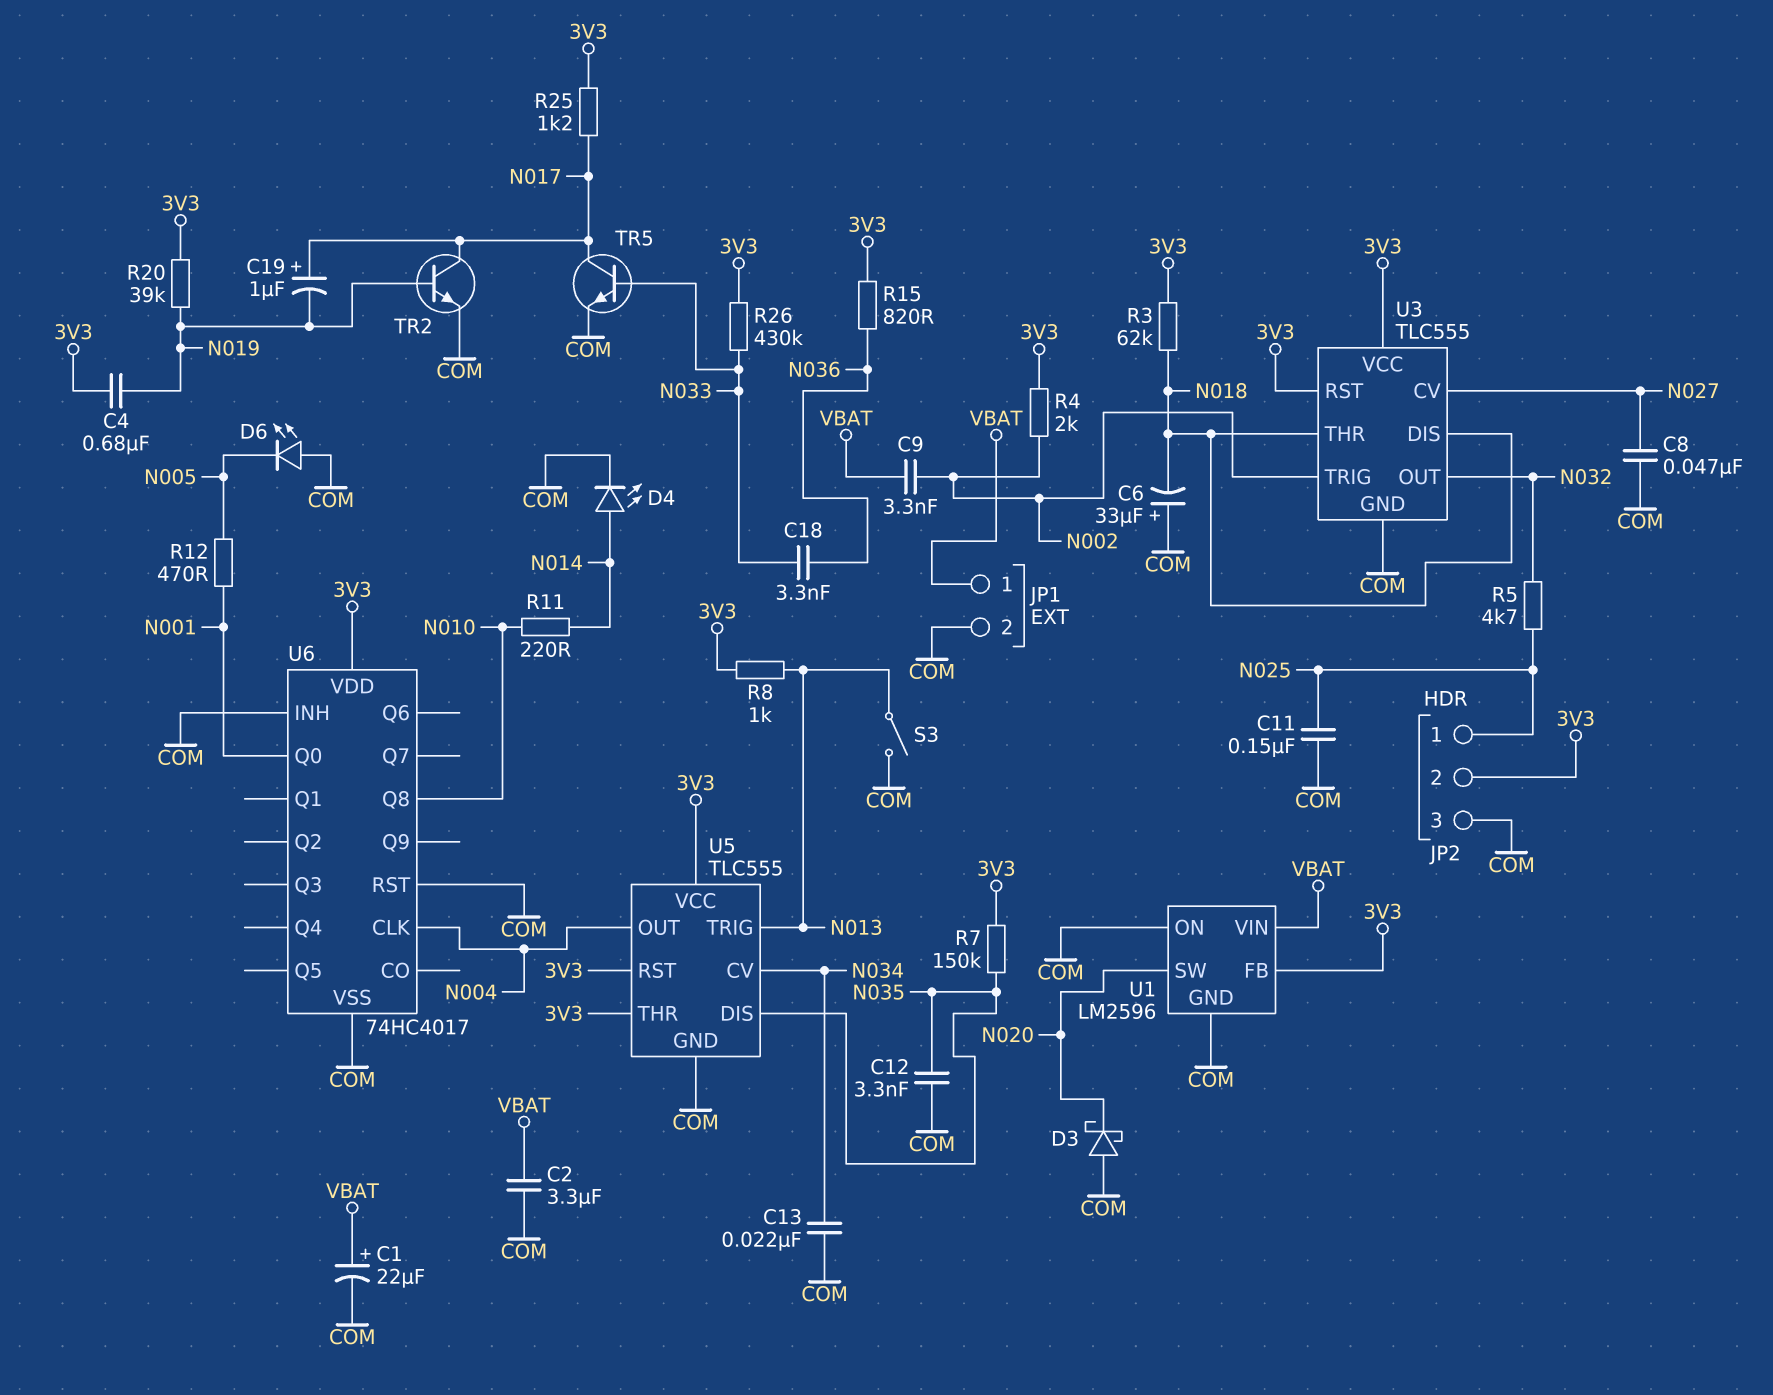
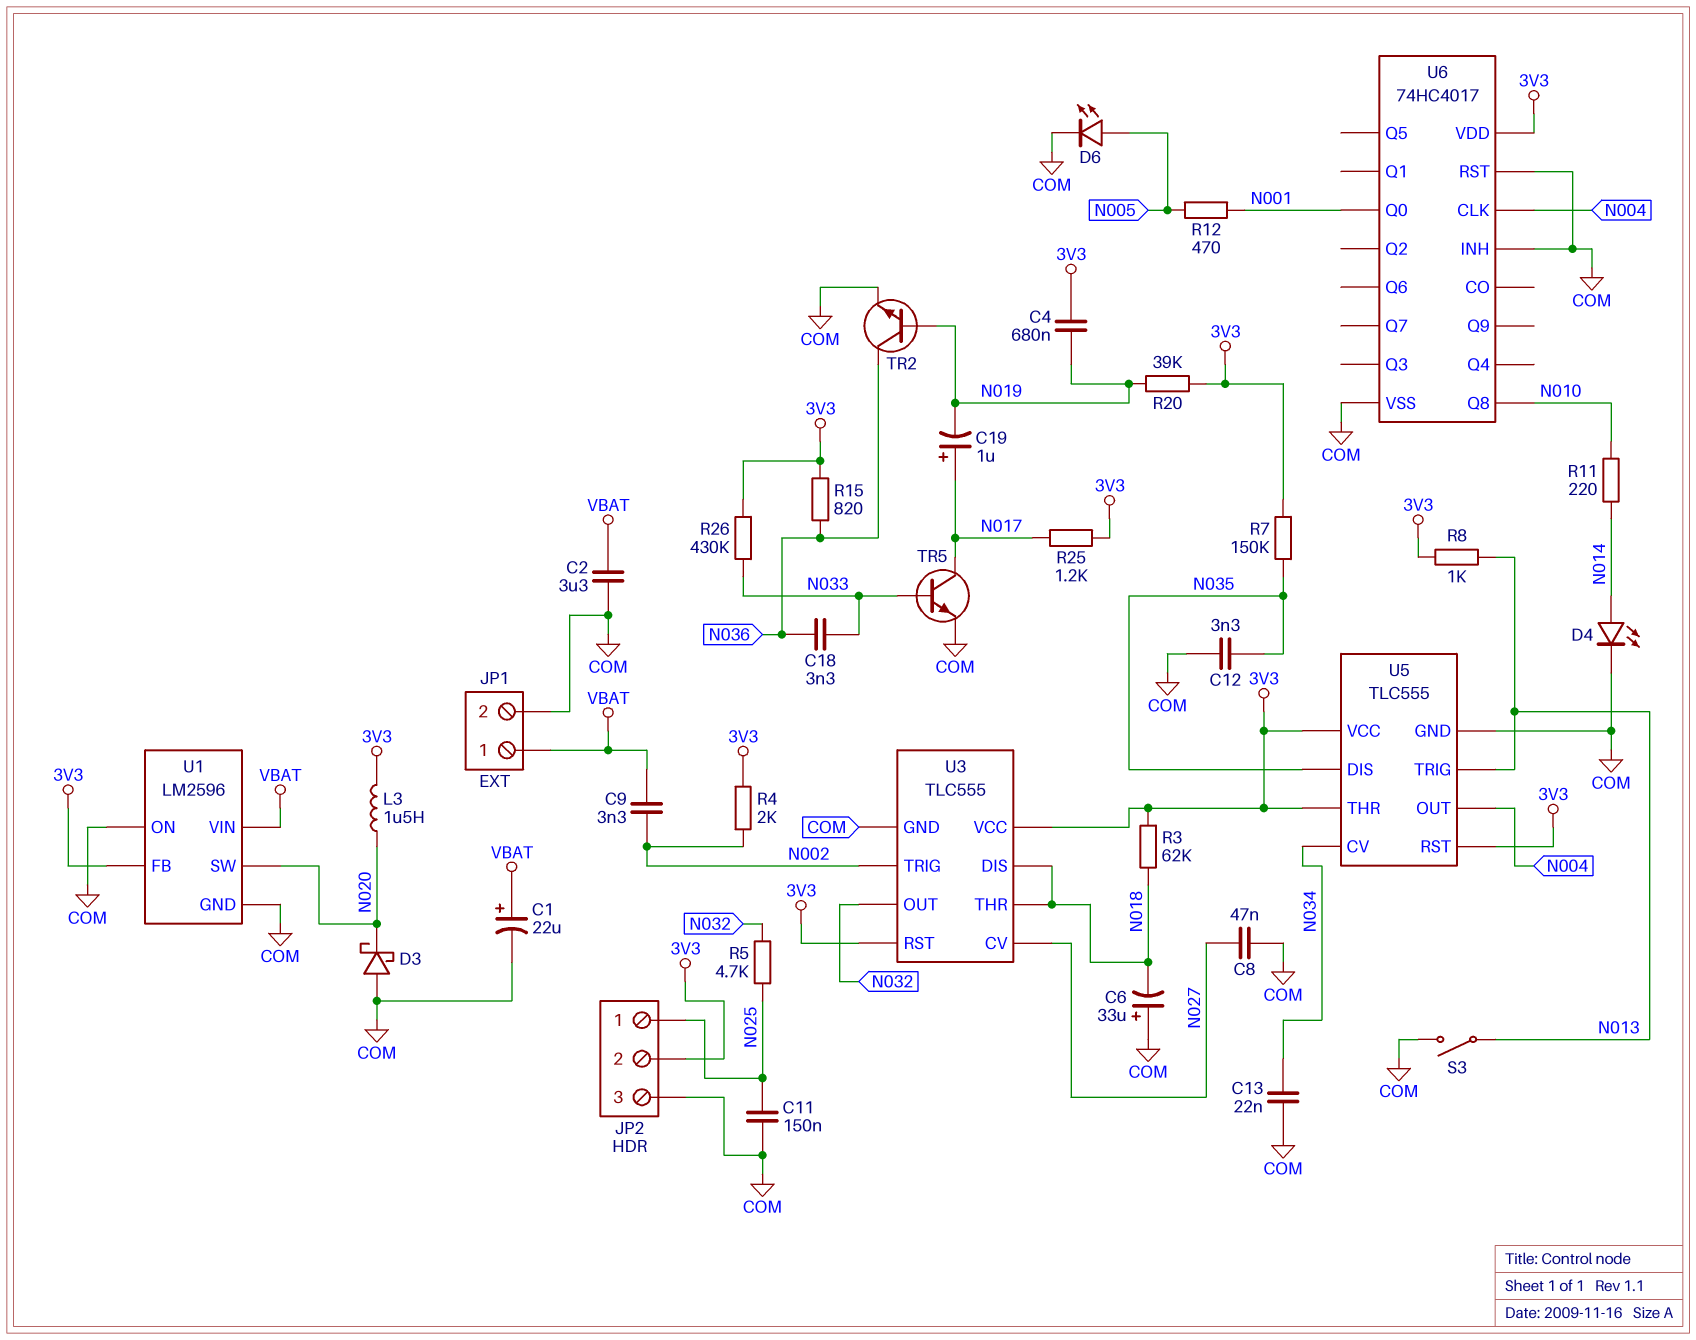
D6: LED (A COM, K N005) -> LED (A N005, K COM)
L3: none -> 1.5uH (3V3, N020)
TR2: NPN (B N019, C N017, E COM) -> NPN (B N019, C N036, E COM)

